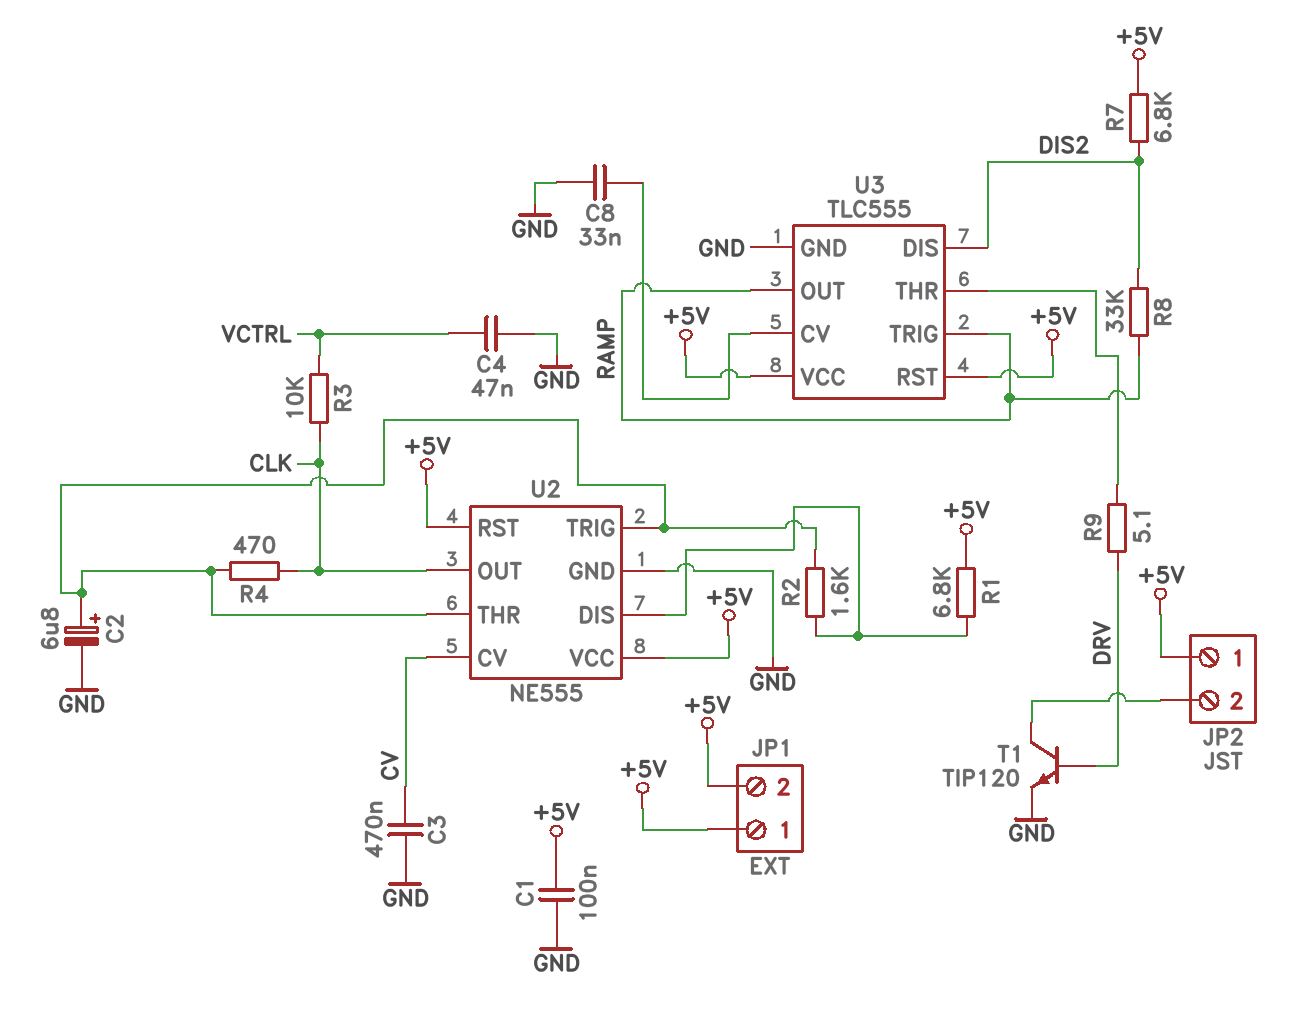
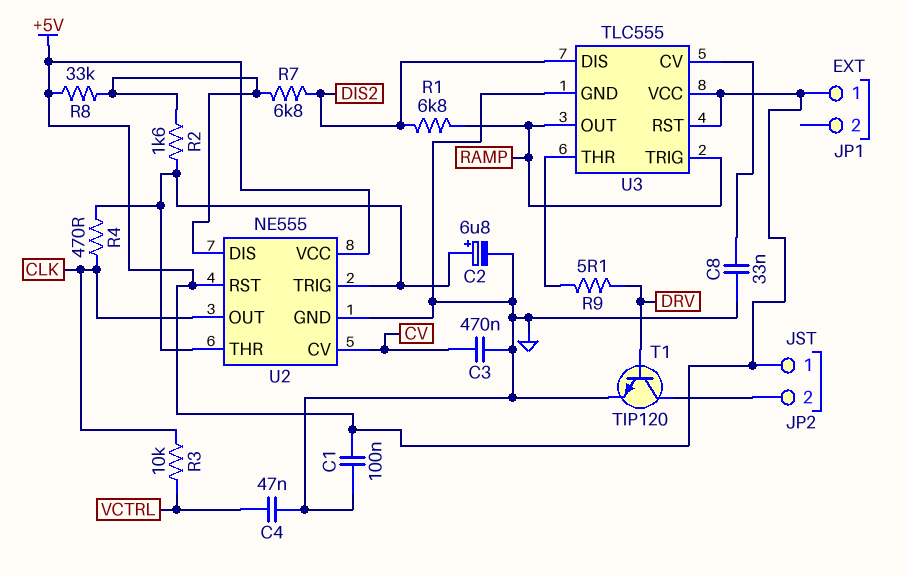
JP1 pin 2: +5V -> none
R1: 6.8k (+5V, U2/DIS) -> 6.8k (DIS2, RAMP)
R7: 6.8k (+5V, DIS2) -> 6.8k (DIS2, U2/DIS)
R8: 33k (DIS2, RAMP) -> 33k (+5V, U2/DIS)

